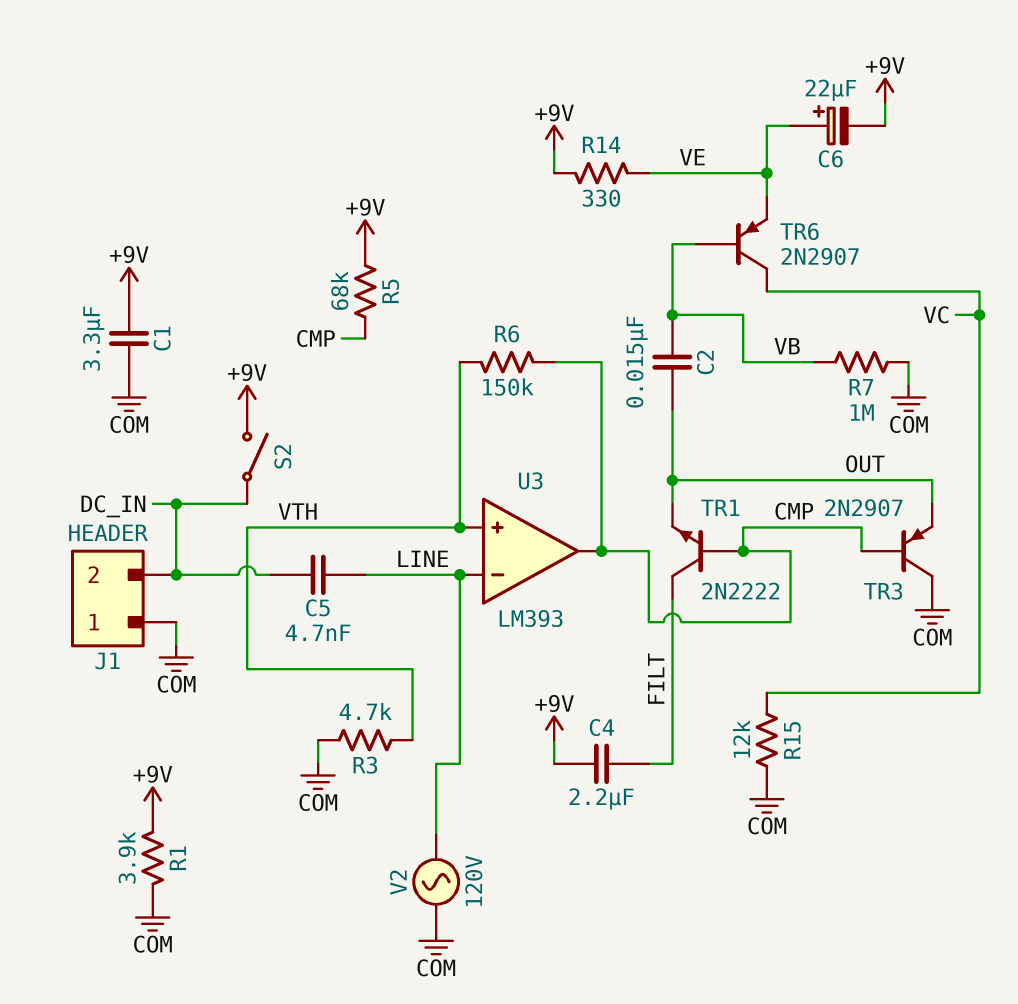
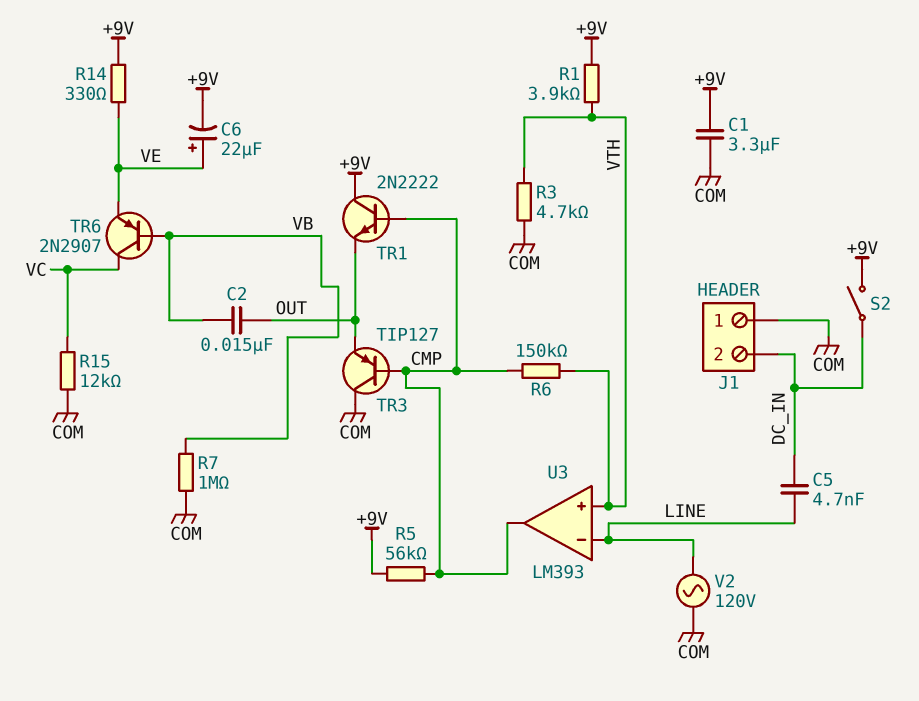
C4: 2.2uF (+9V, FILT) -> none
R1: 3.9k (+9V, COM) -> 3.9k (+9V, VTH)
R5: 68k (+9V, CMP) -> 56k (+9V, CMP)
TR1: NPN 2N2222 (B CMP, C FILT, E OUT) -> NPN 2N2222 (B CMP, C +9V, E OUT)
TR3: PNP 2N2907 (B CMP, C COM, E OUT) -> PNP TIP127 (B CMP, C COM, E OUT)

